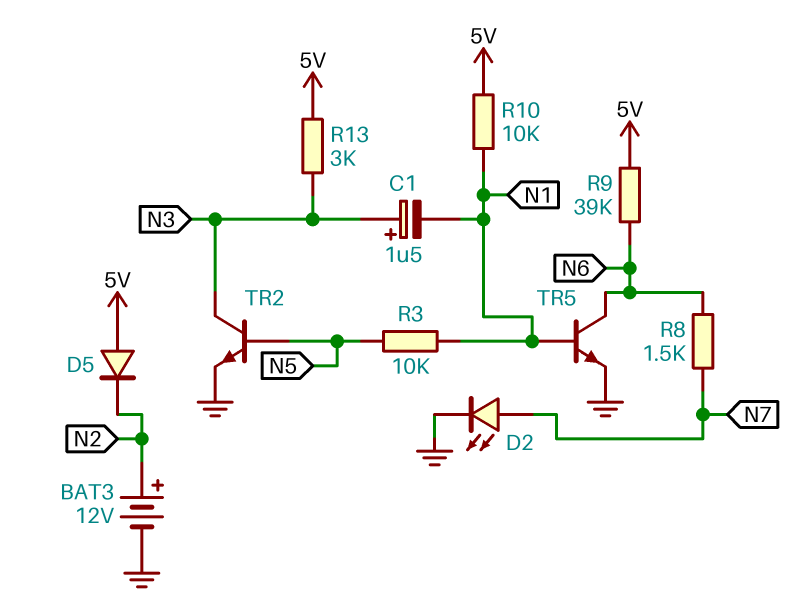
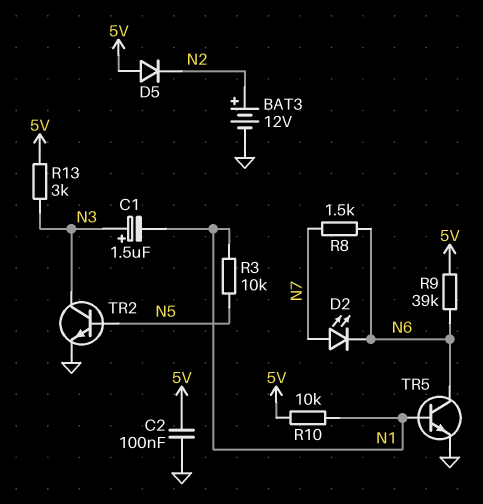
C2: none -> 100nF (5V, GND)
D2: LED (A N7, K GND) -> LED (A N7, K N6)

